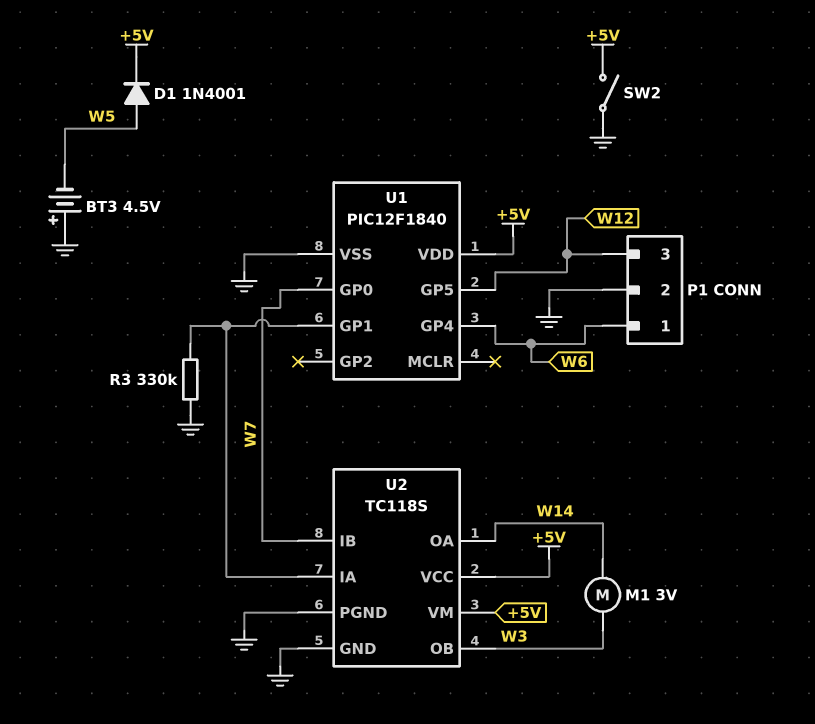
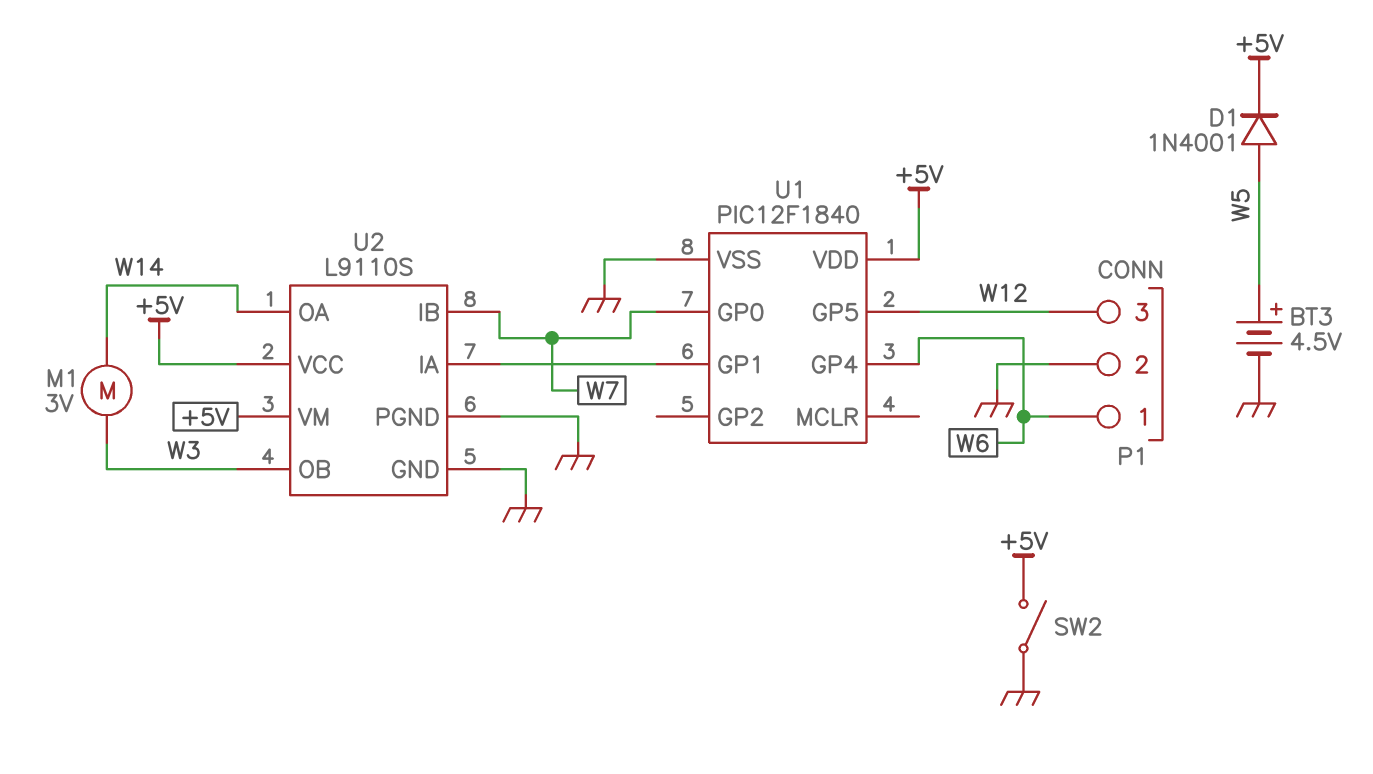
BT3: 4.5V (plus GND, minus W5) -> 4.5V (plus W5, minus GND)
R3: 330k (GND, U1/GP1) -> none
U2: TC118S -> L9110S

